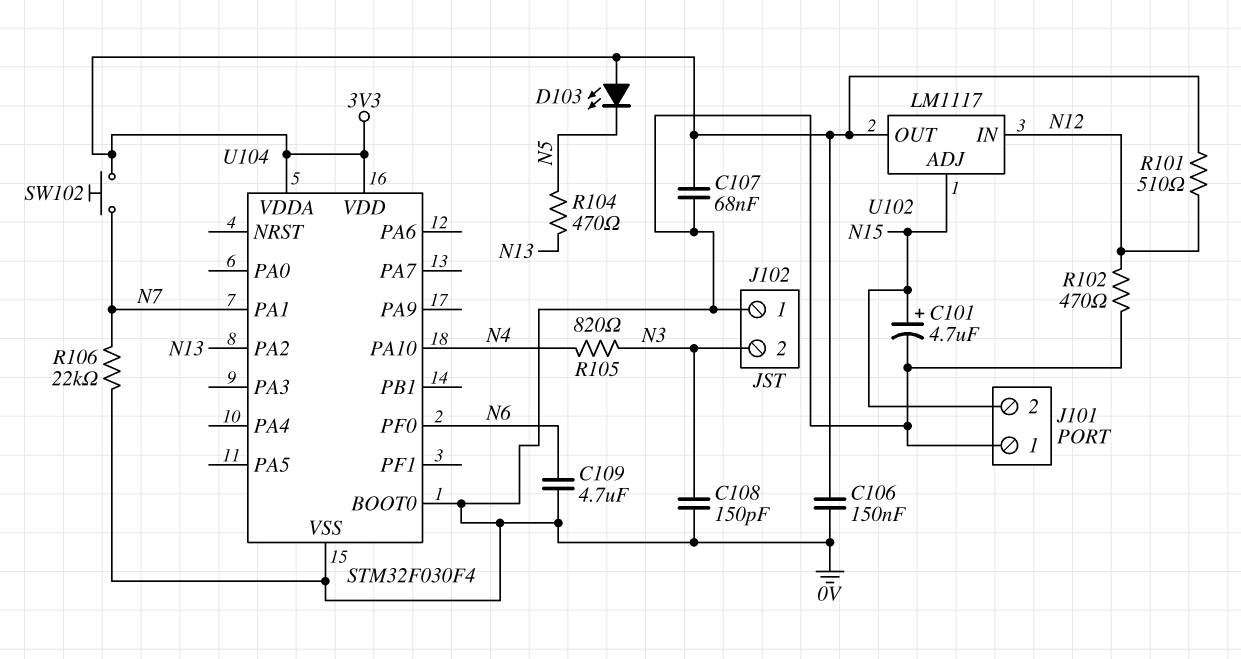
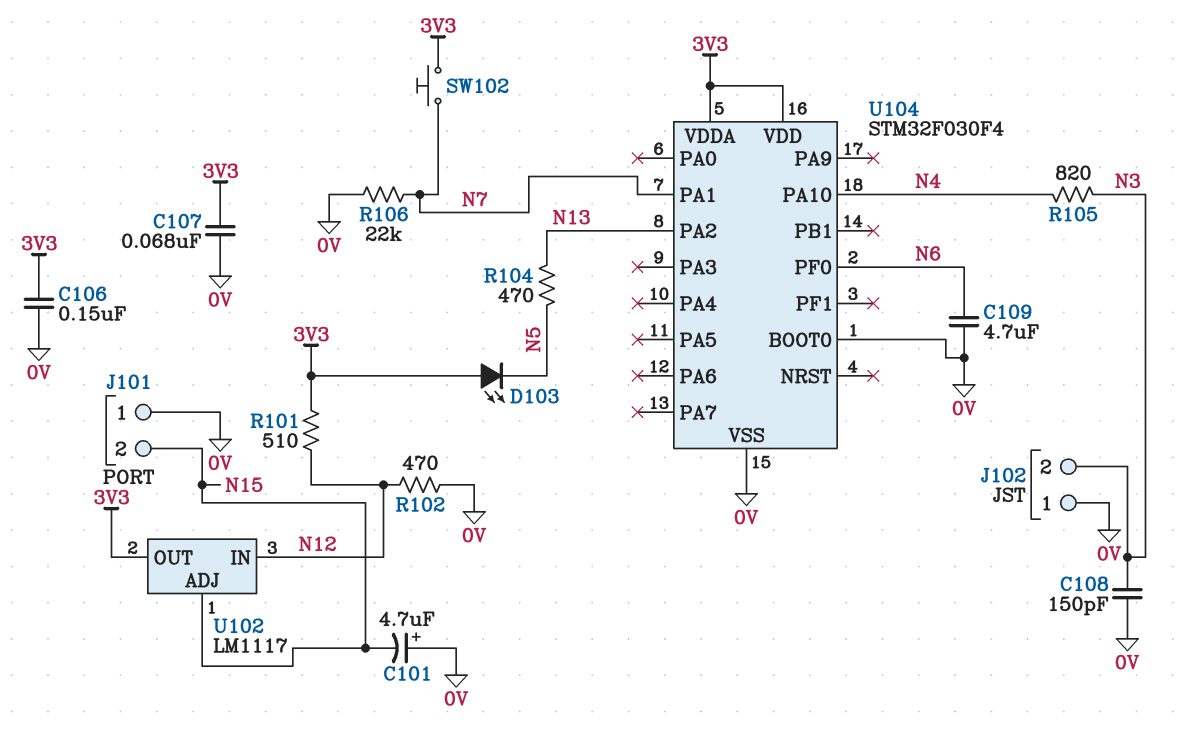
C101: 4.7uF (plus N15, minus 0V) -> 4.7uF (plus 0V, minus N15)

